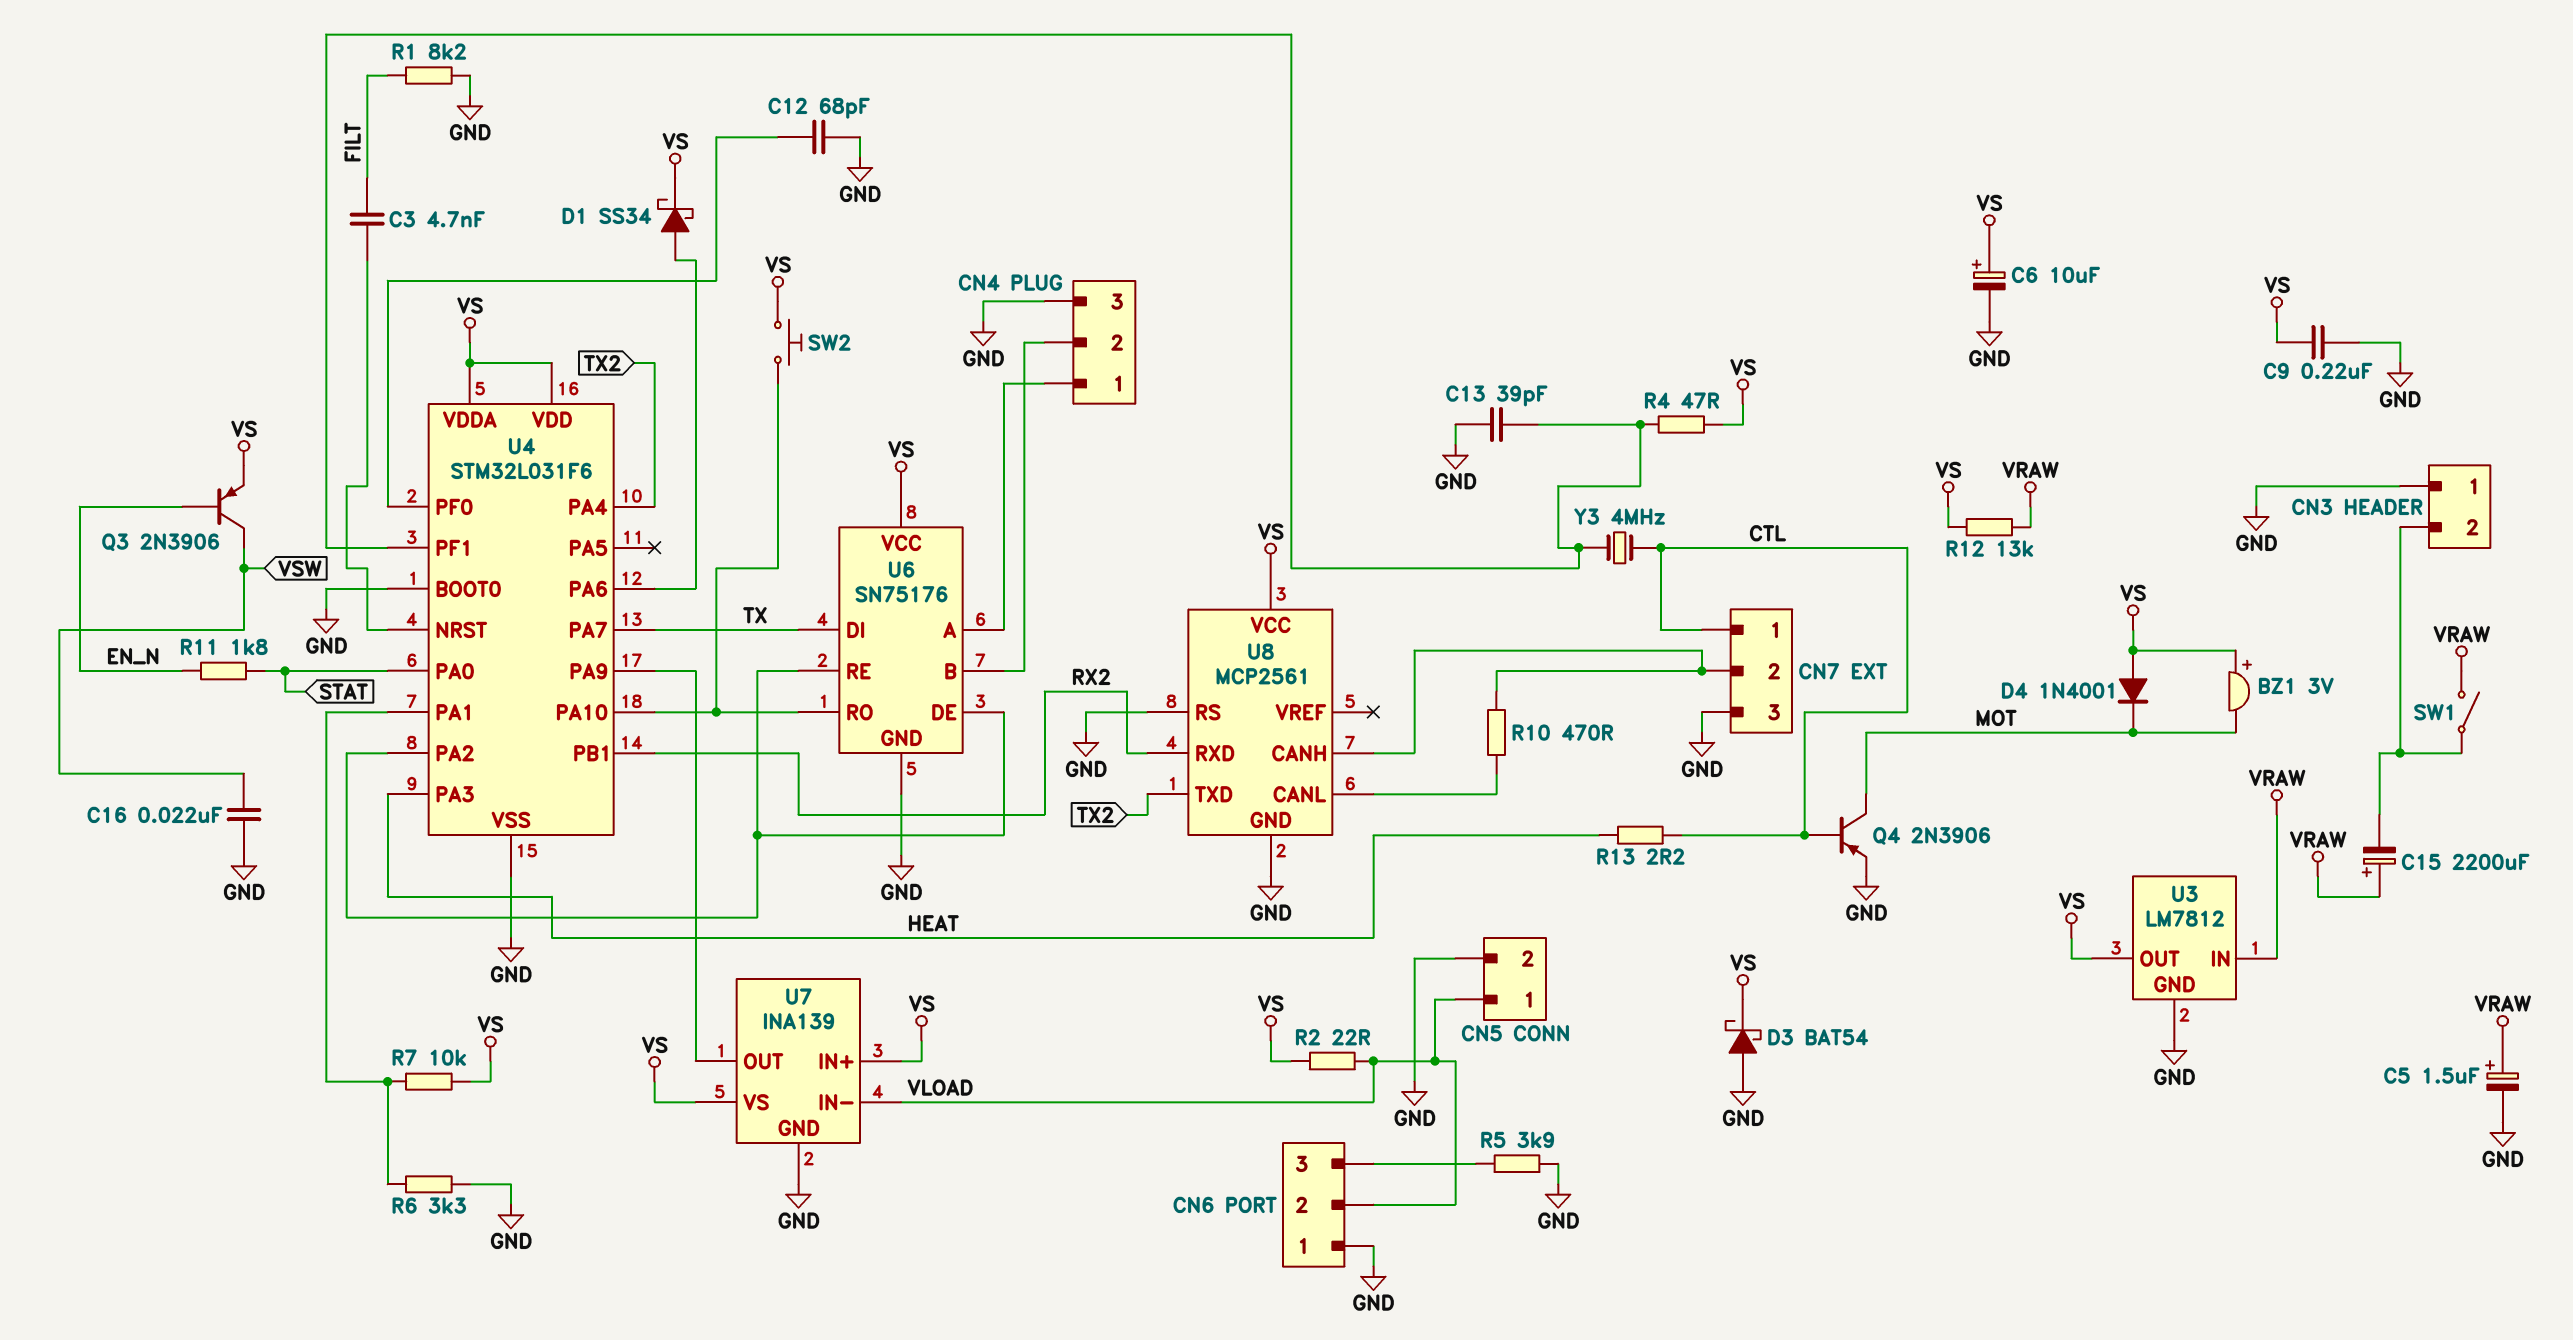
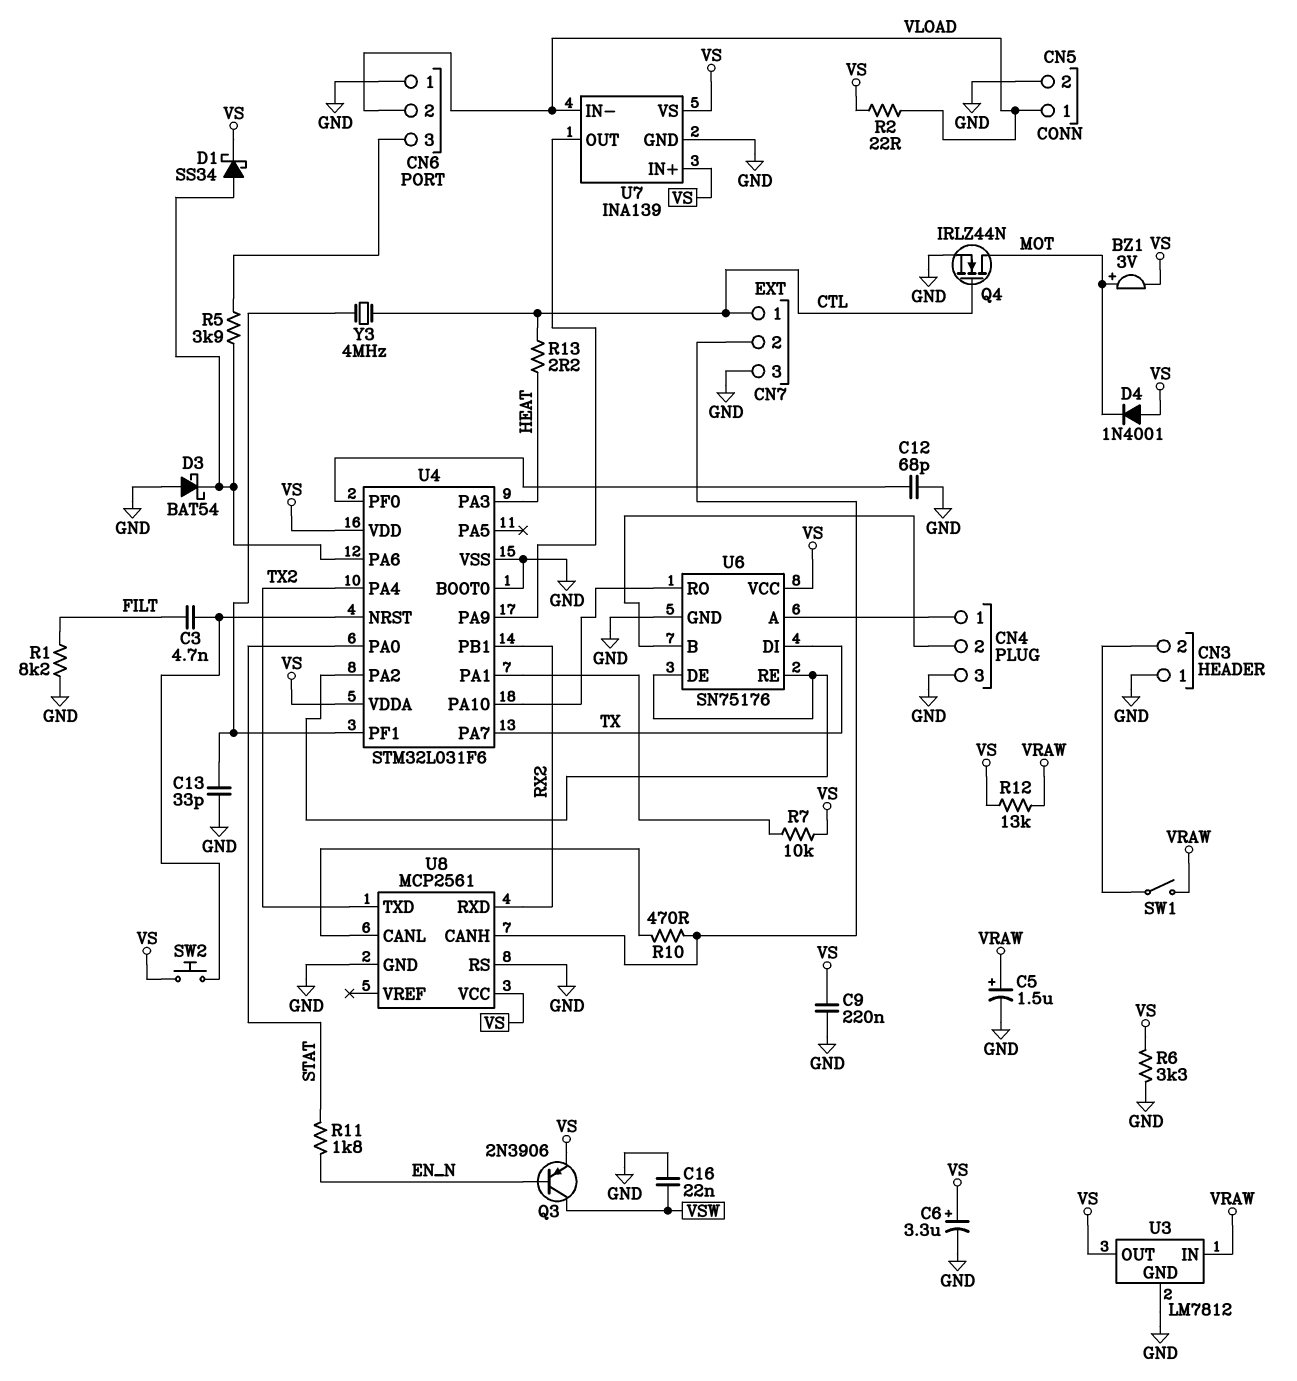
BZ1: buzzer 3V (plus VS, minus MOT) -> buzzer 3V (plus MOT, minus VS)
C6: 10uF (plus VS, minus GND) -> 3.3uF (plus VS, minus GND)
C13: 39pF (GND, U4/PF1) -> 33pF (GND, U4/PF1)
C15: 2200uF (plus VRAW, minus CN3/2) -> none
D3: schottky BAT54 (A GND, K VS) -> schottky BAT54 (A GND, K U4/PA6)
Q4: PNP 2N3906 (B CTL, C MOT, E GND) -> NMOS IRLZ44N (G CTL, D MOT, S GND)
R4: 47 (U4/PF1, VS) -> none
R5: 3.9k (CN6/3, GND) -> 3.9k (CN6/3, U4/PA6)
R6: 3.3k (GND, U4/PA1) -> 3.3k (GND, VS)
SW2: button (U4/PA10, VS) -> button (U4/NRST, VS)

